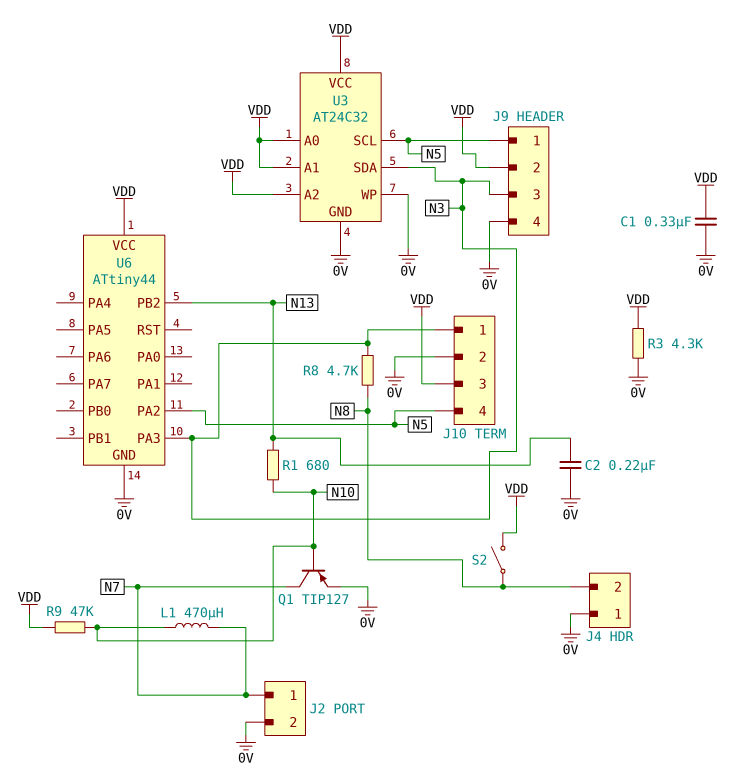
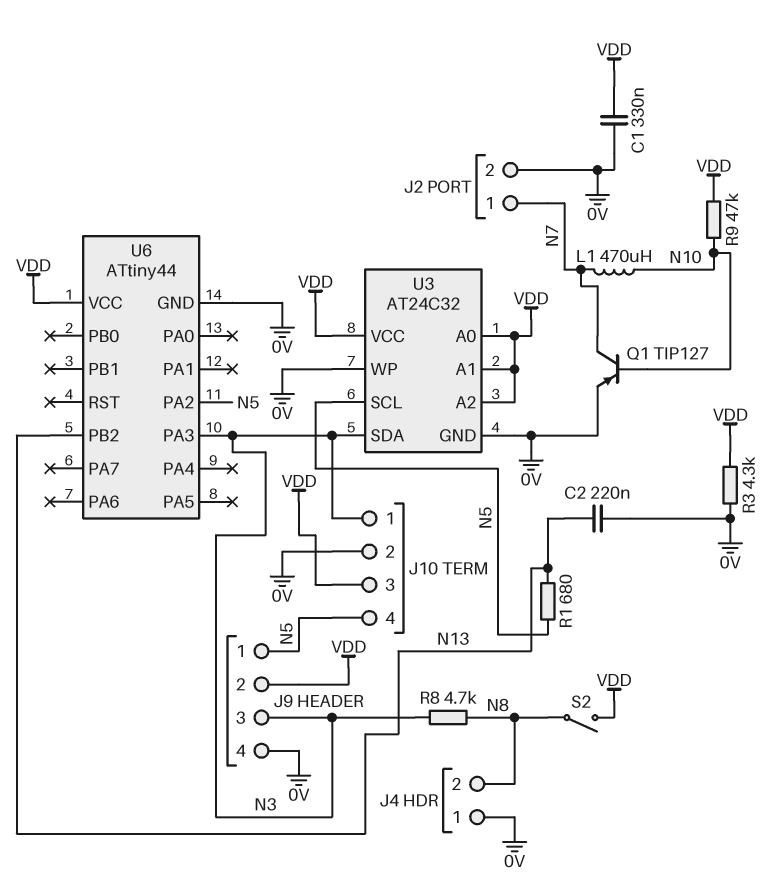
R1: 680 (N10, N13) -> 680 (N5, N13)

